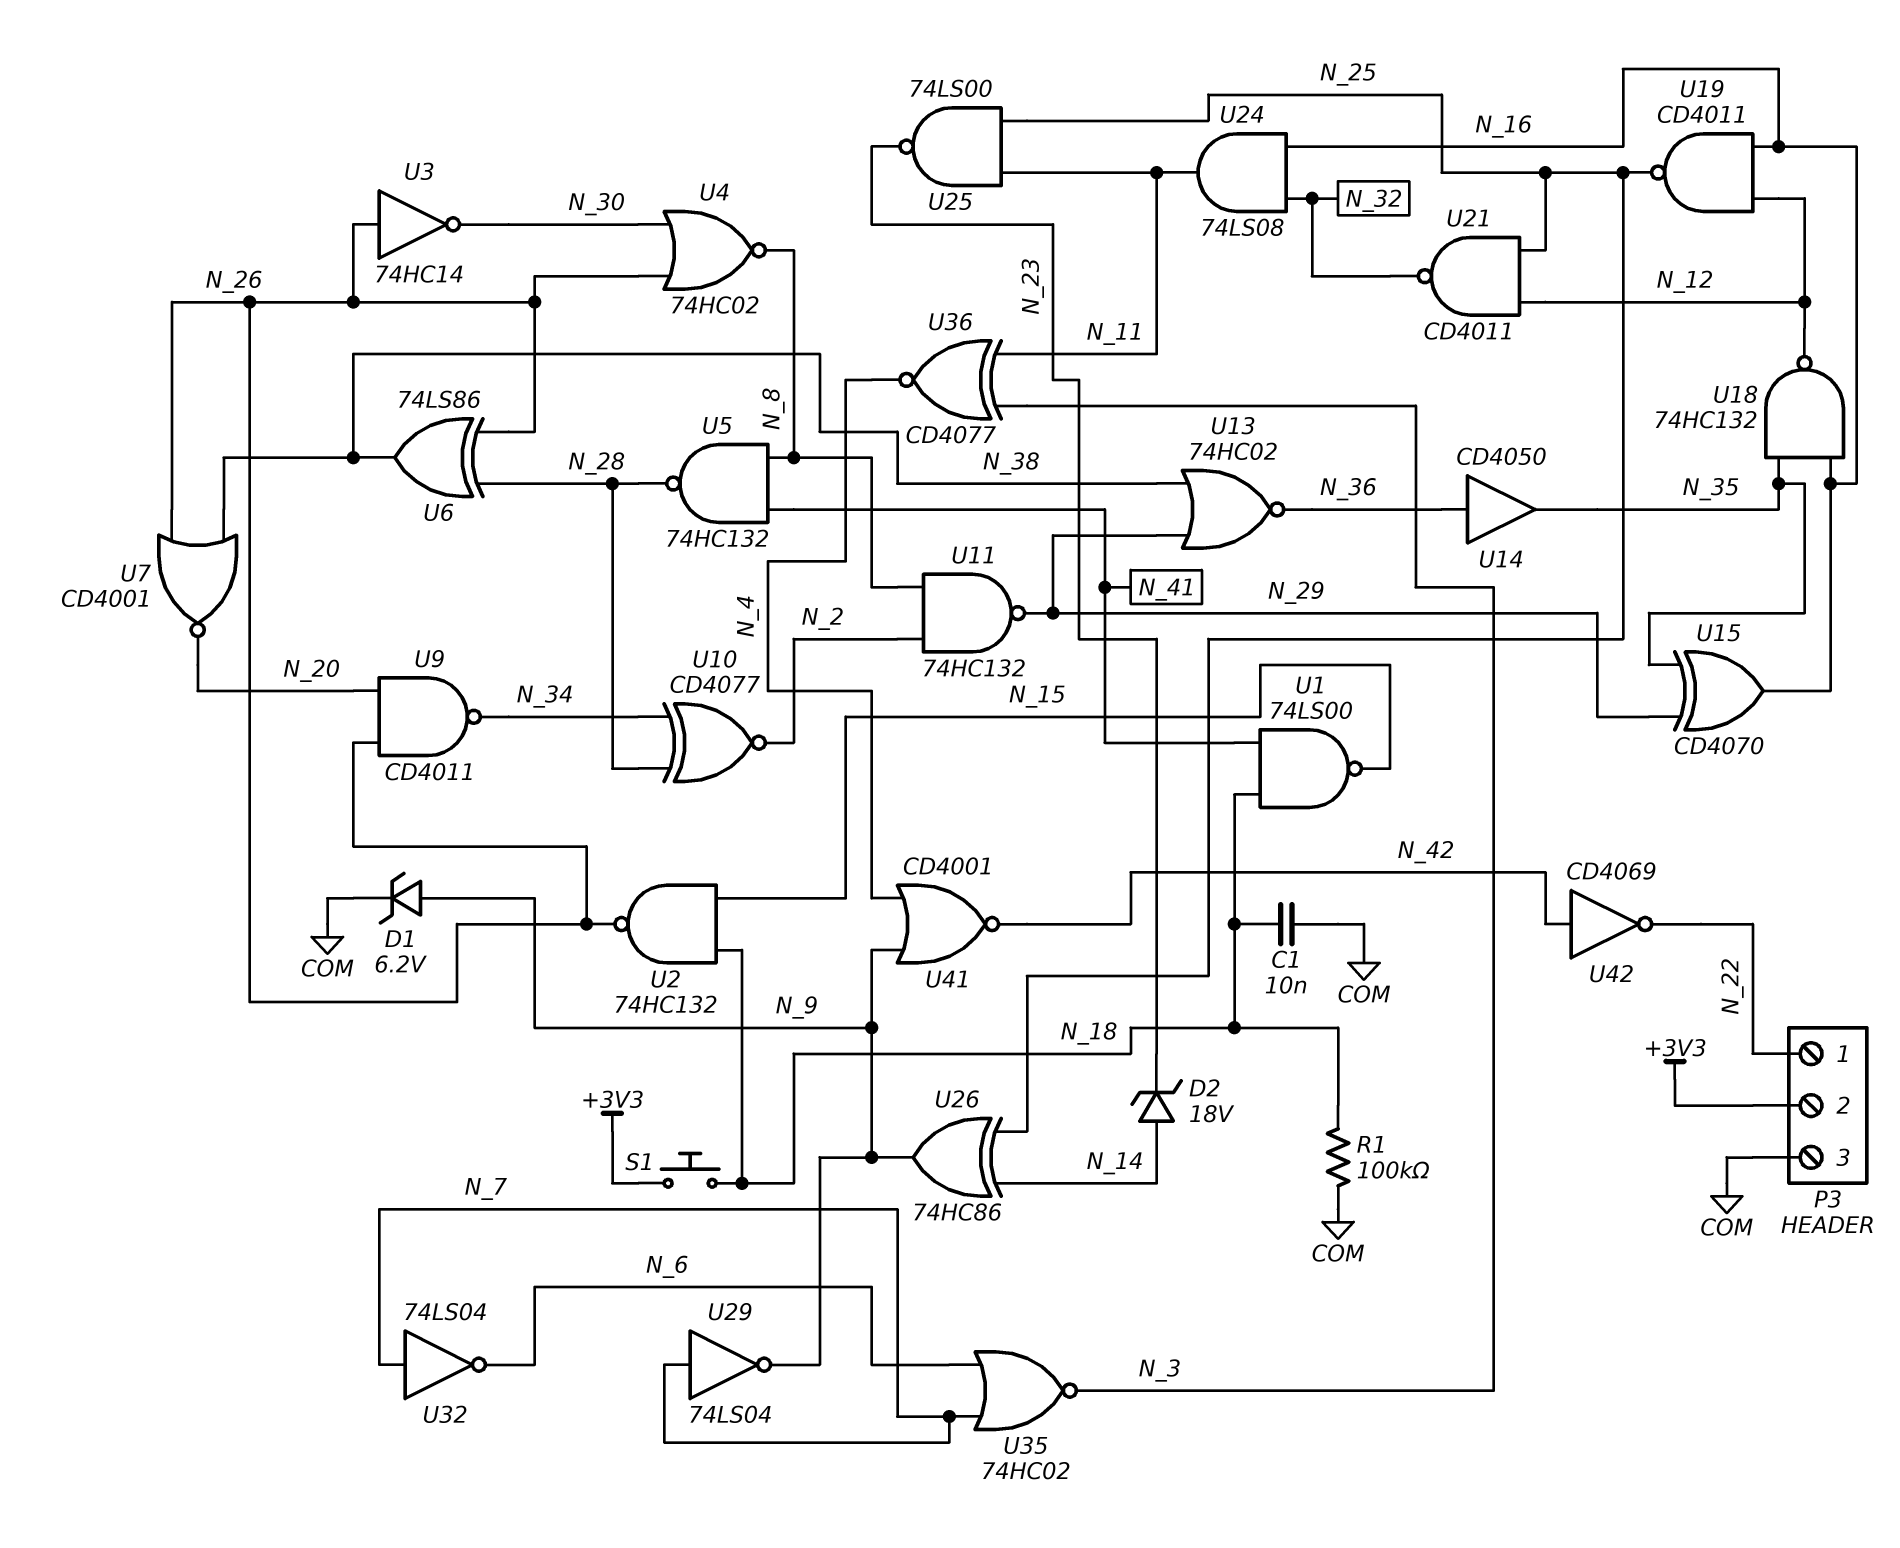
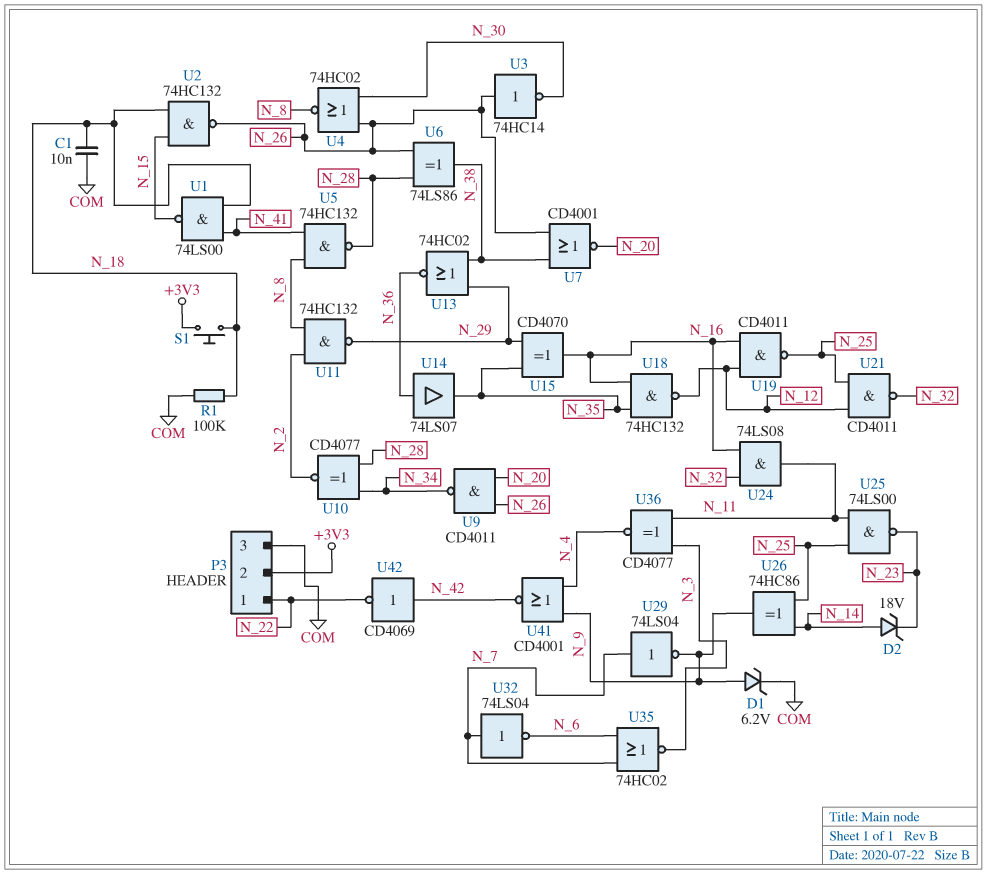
U14: buffer CD4050 (in N_36, out N_35) -> buffer 74LS07 (in N_36, out N_35)

